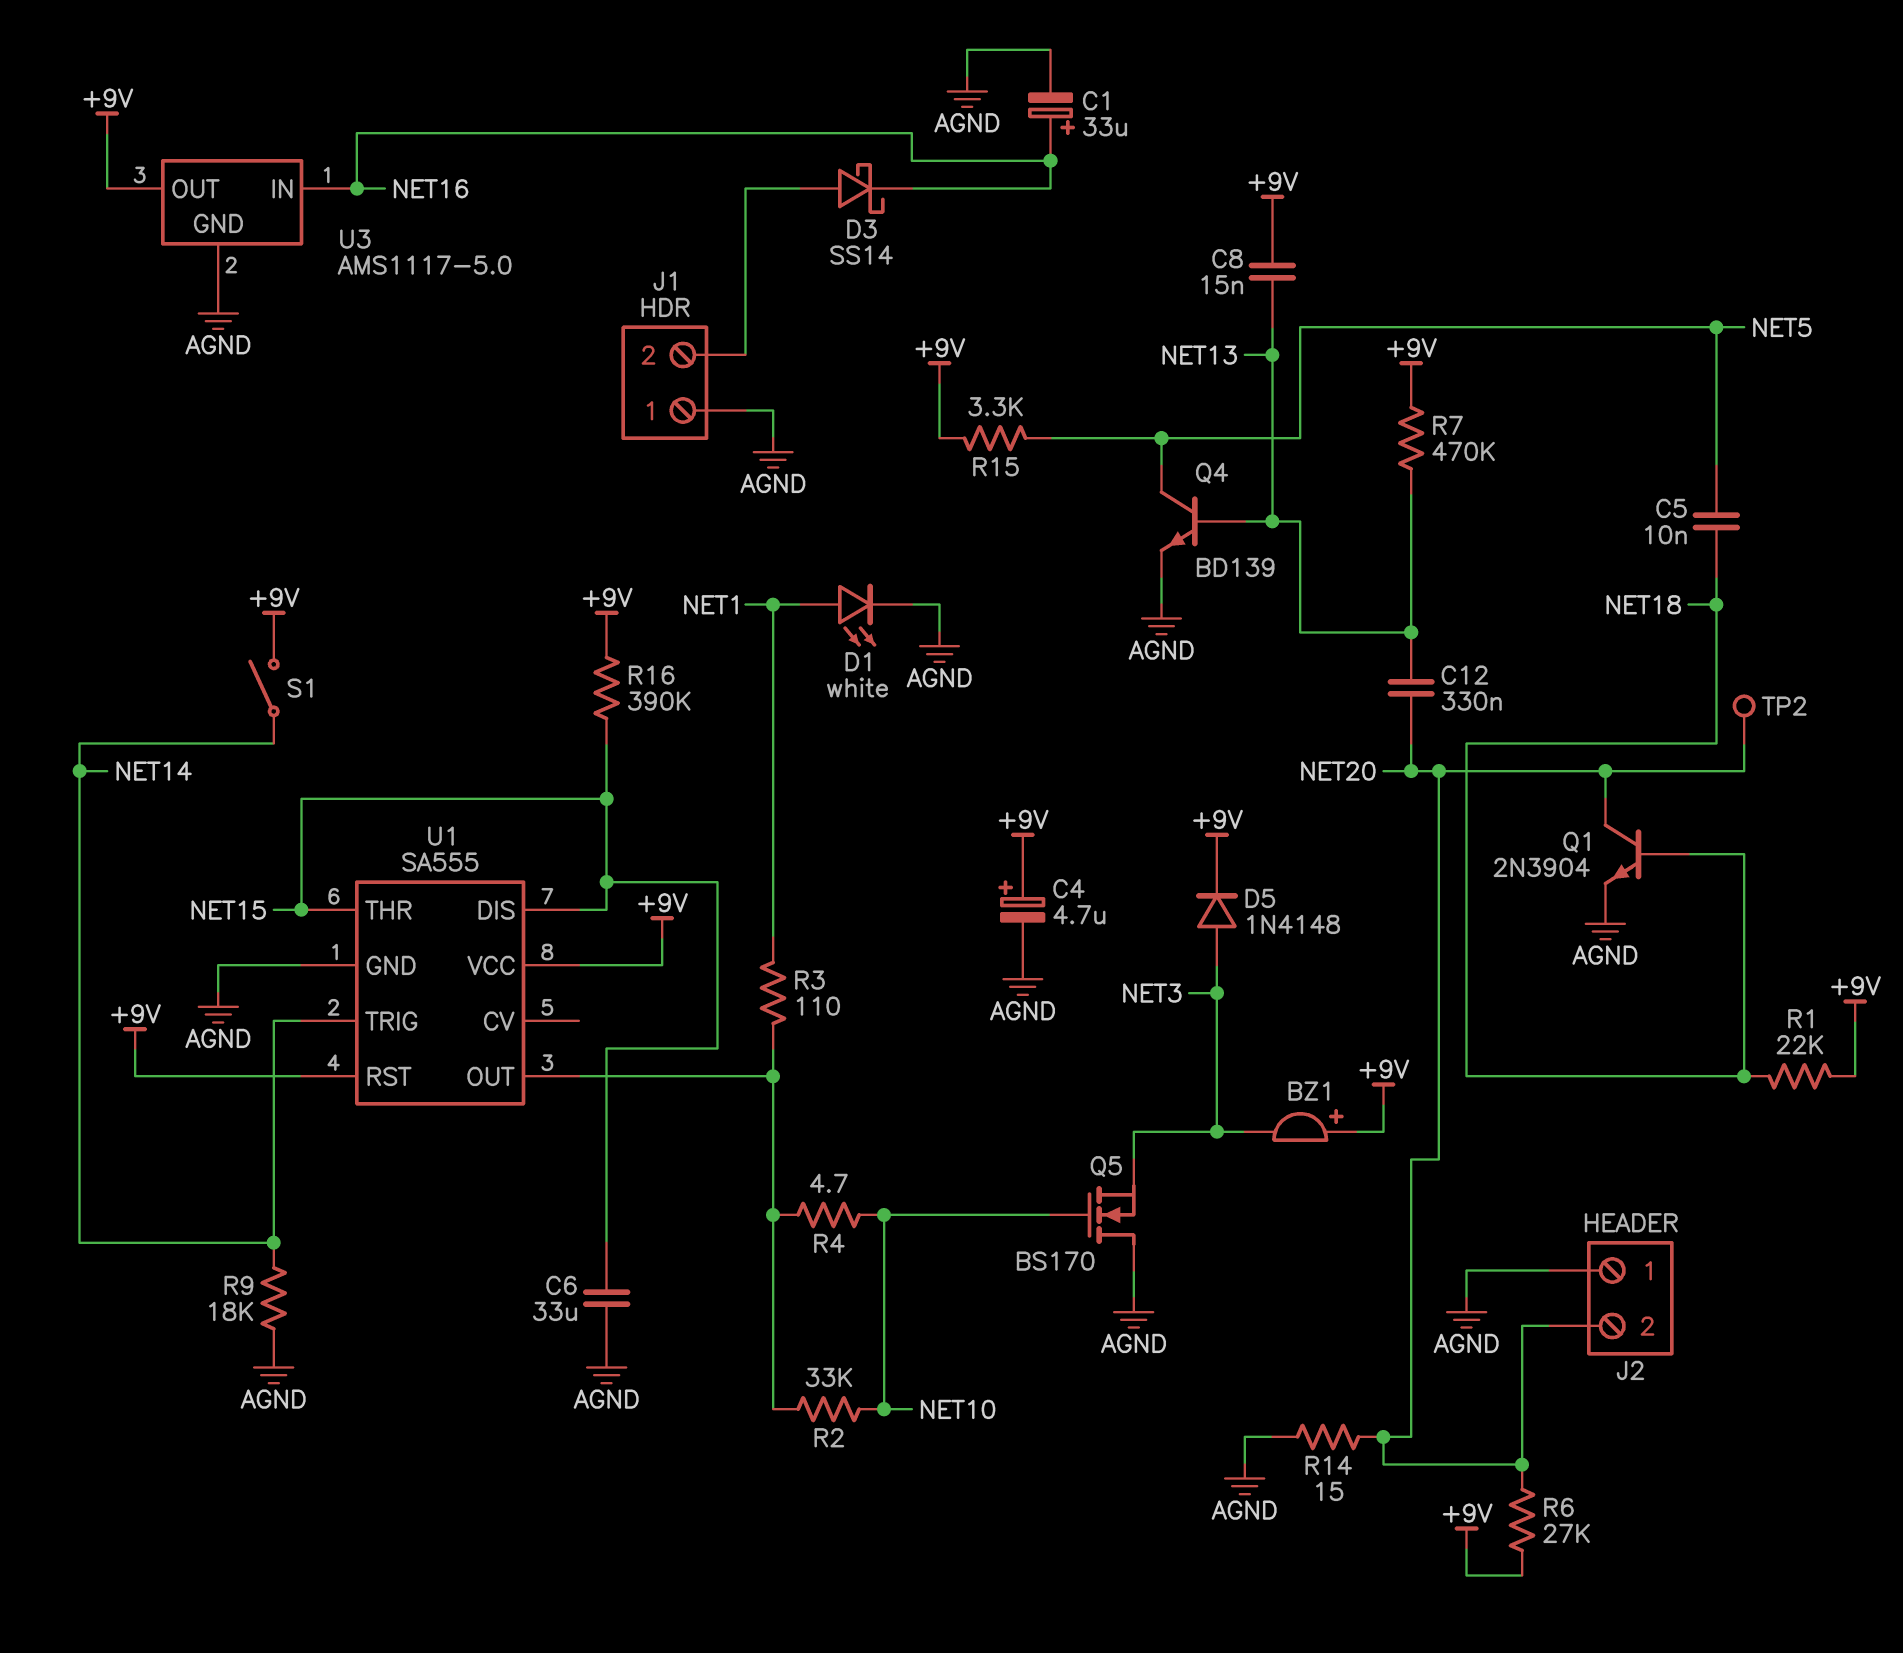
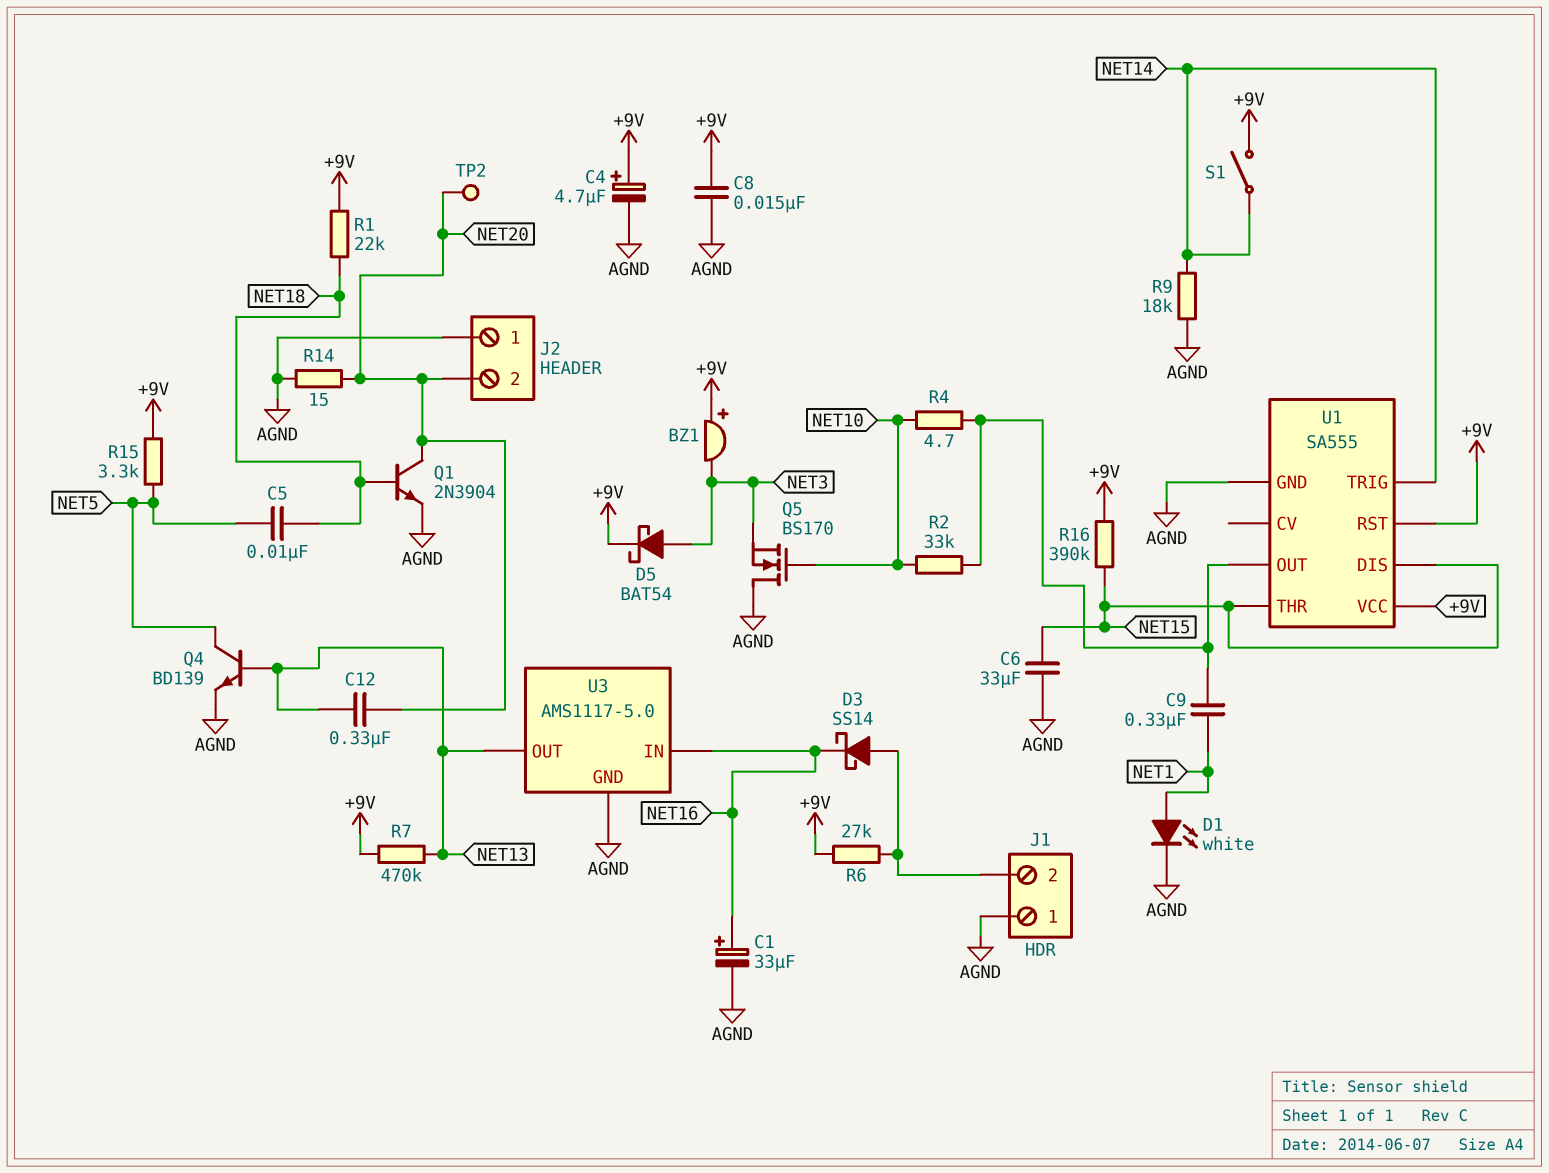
C8: 15nF (+9V, NET13) -> 15nF (+9V, AGND)
C9: none -> 330nF (NET1, U1/OUT)
D5: diode 1N4148 (A NET3, K +9V) -> schottky BAT54 (A NET3, K +9V)
R3: 110 (NET1, U1/OUT) -> none
R6: 27k (+9V, NET20) -> 27k (+9V, J1/2)
U3 pin OUT: +9V -> NET13

